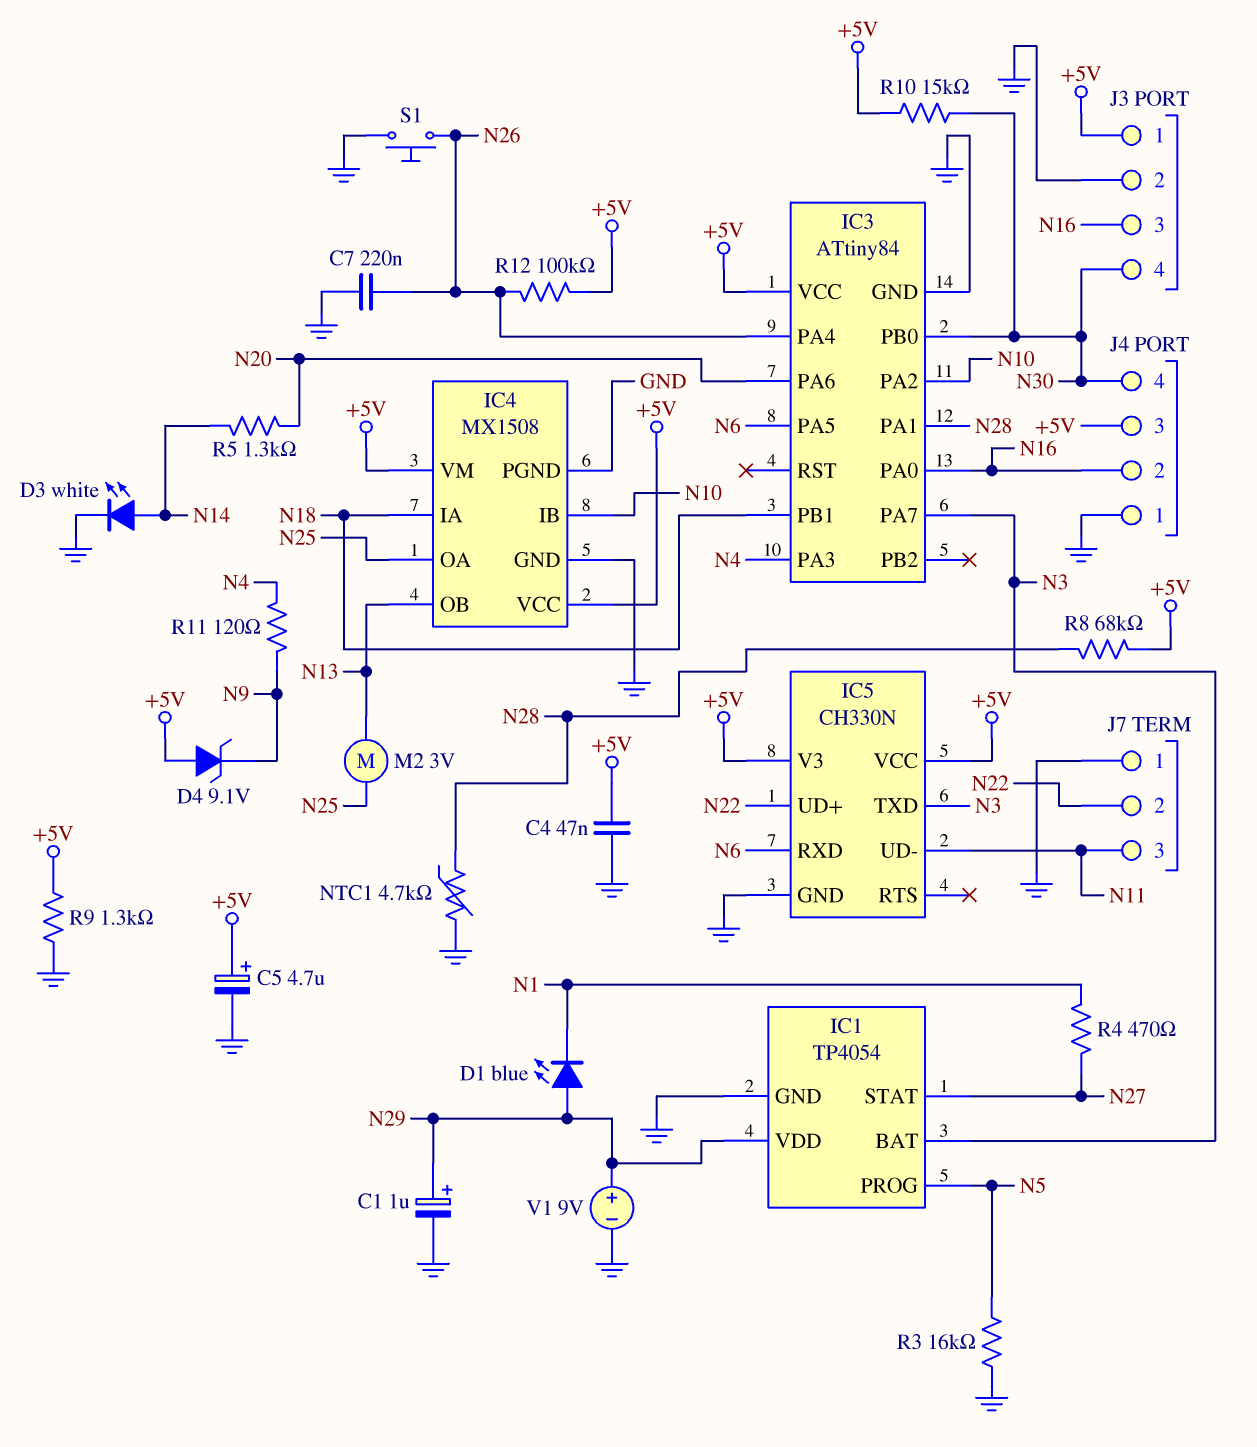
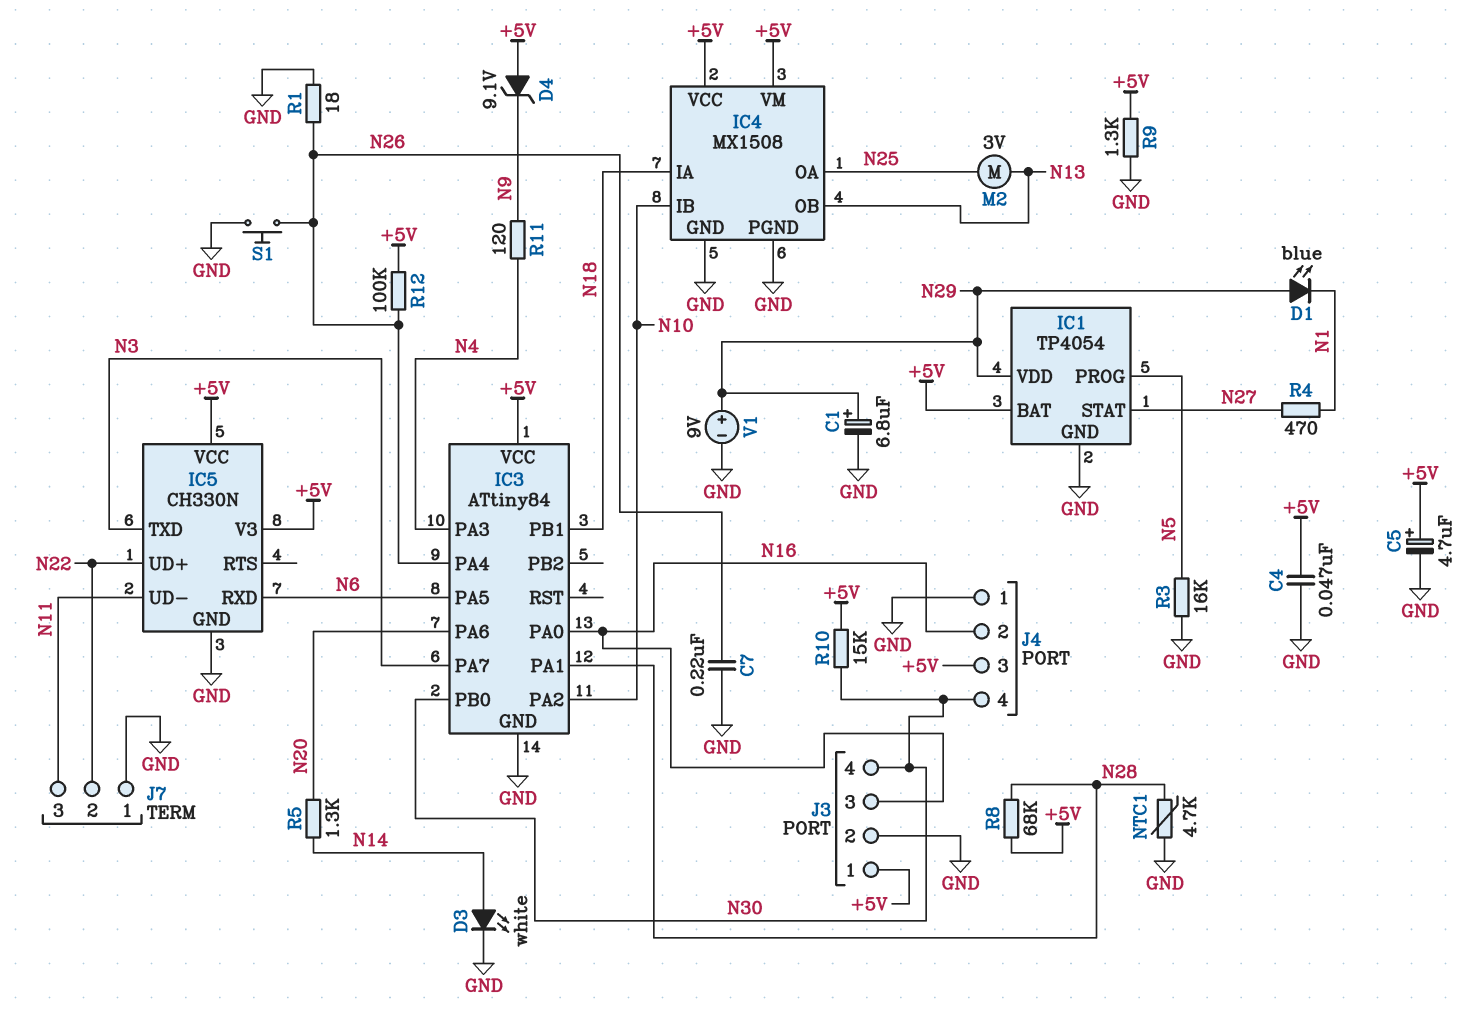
C1: 1uF (plus N29, minus GND) -> 6.8uF (plus N29, minus GND)
IC1 pin BAT: N3 -> +5V
R1: none -> 18 (GND, N26)

